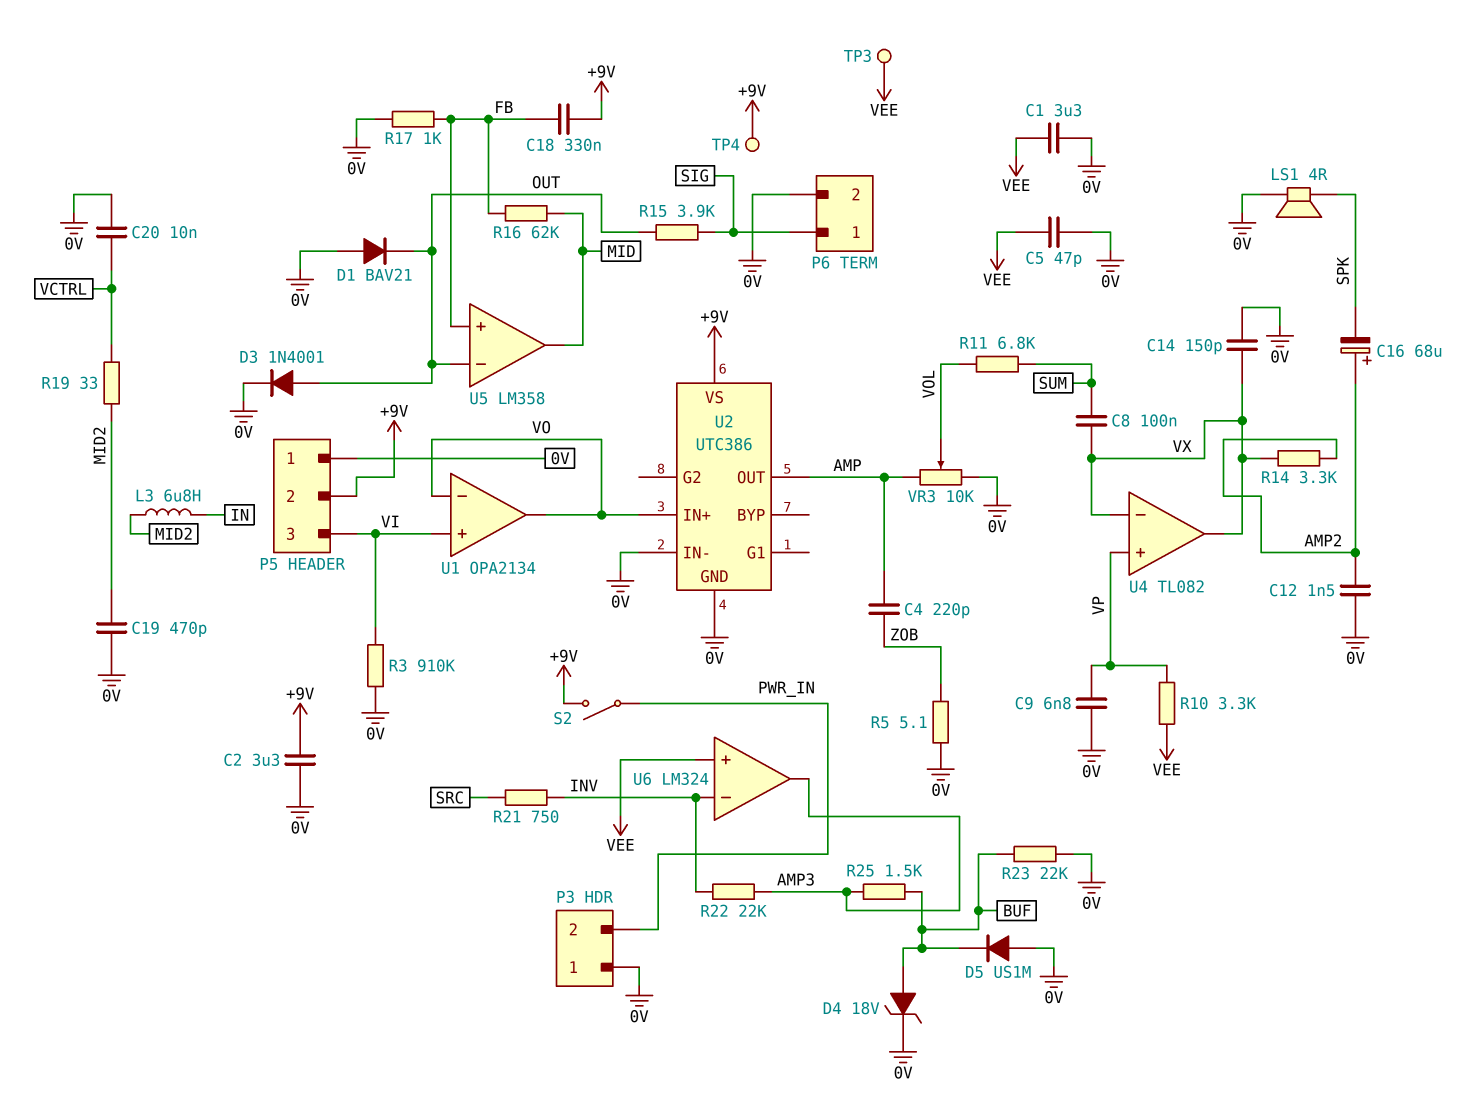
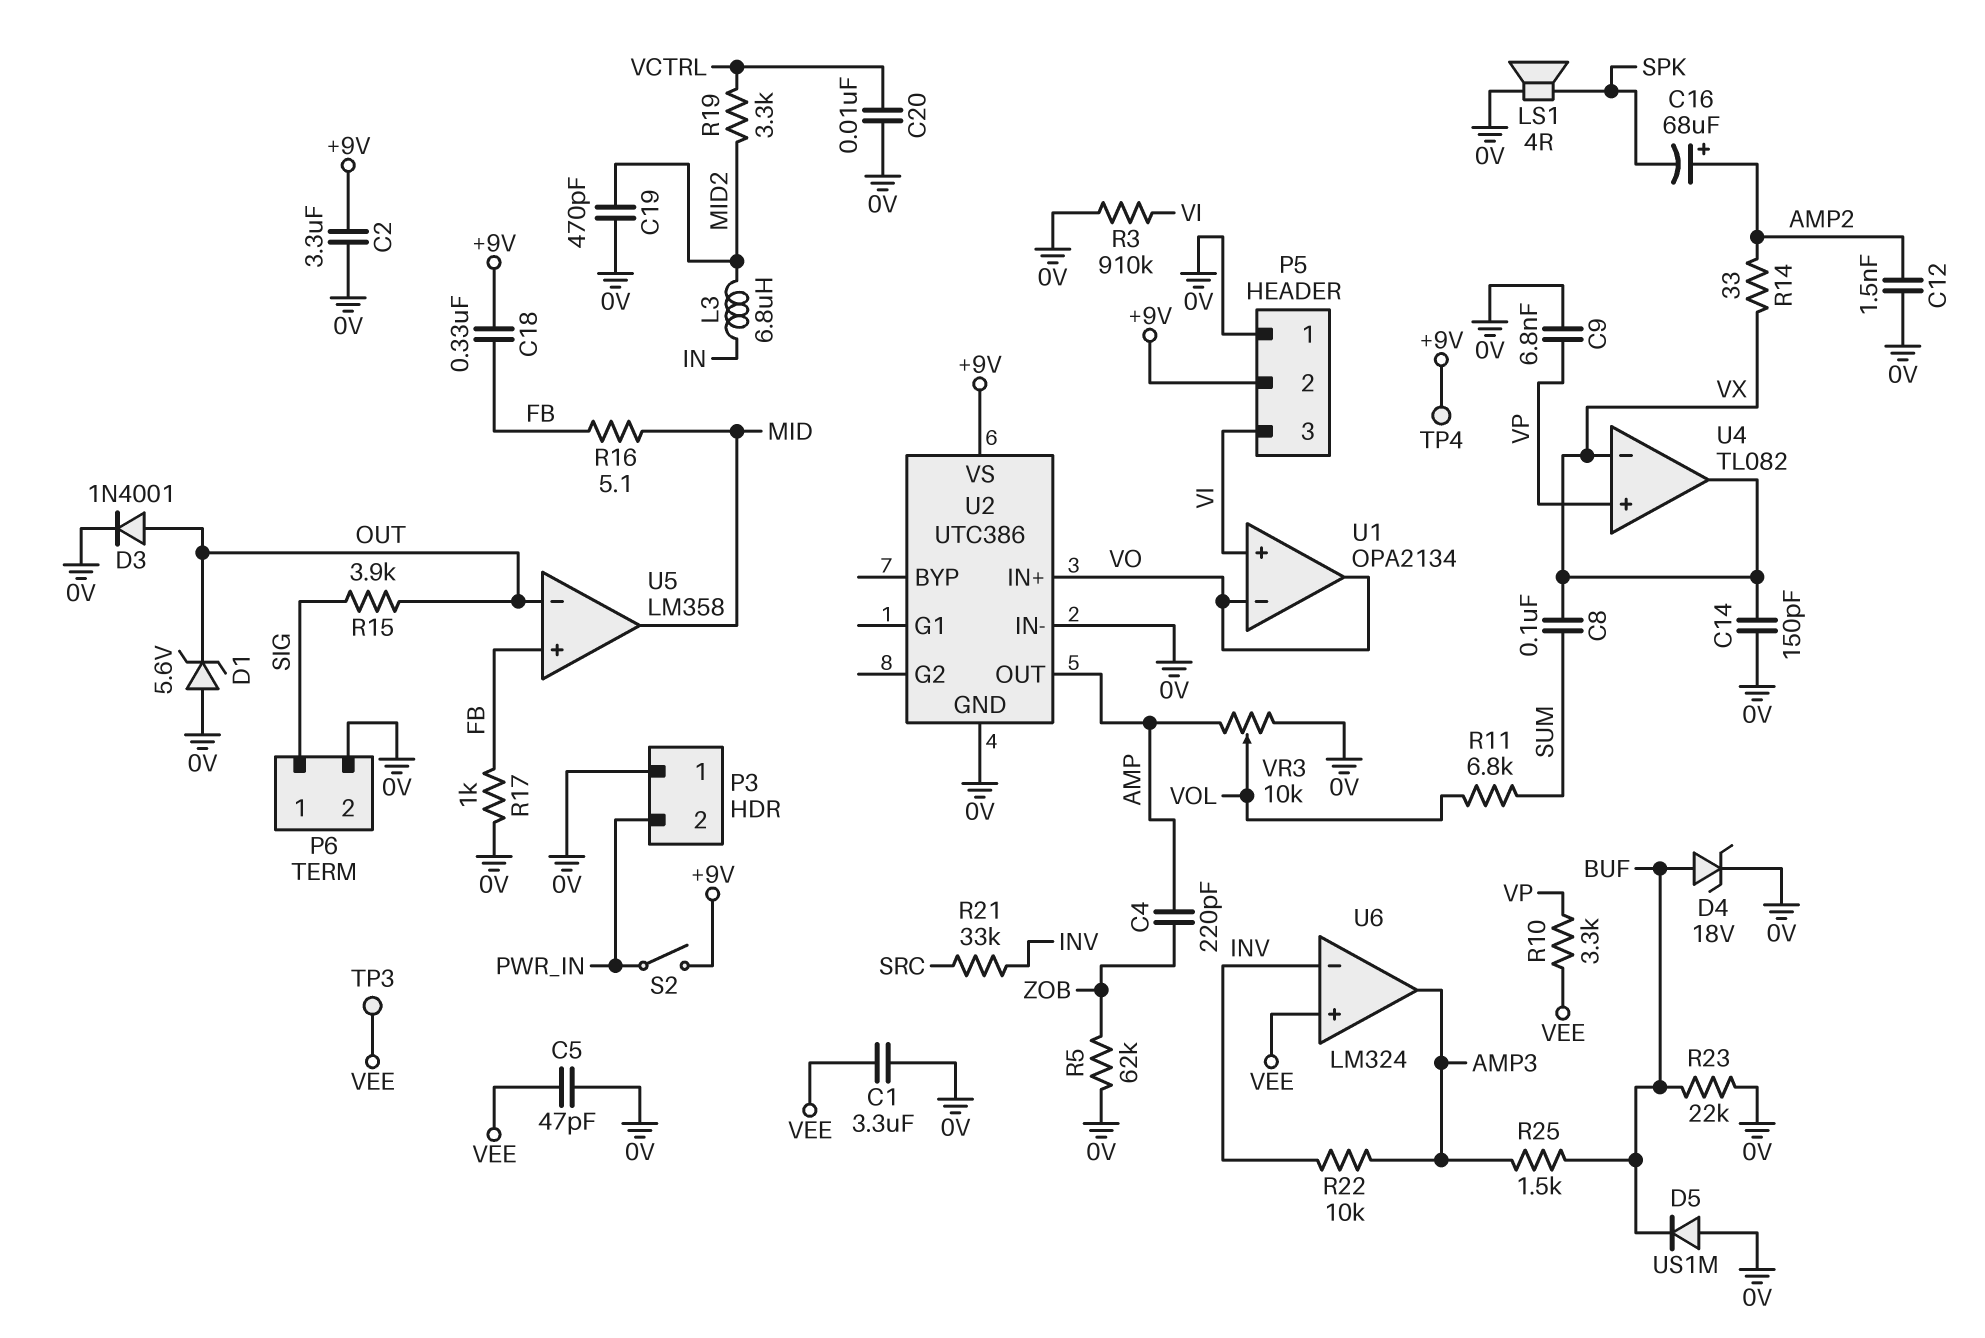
D1: diode BAV21 (A 0V, K OUT) -> zener 5.6V (A 0V, K OUT)
R5: 5.1 (0V, ZOB) -> 62k (0V, ZOB)
R14: 3.3k (AMP2, VX) -> 33 (AMP2, VX)
R16: 62k (FB, MID) -> 5.1 (FB, MID)
R19: 33 (MID2, VCTRL) -> 3.3k (MID2, VCTRL)
R21: 750 (INV, SRC) -> 33k (INV, SRC)
R22: 22k (AMP3, INV) -> 10k (AMP3, INV)

